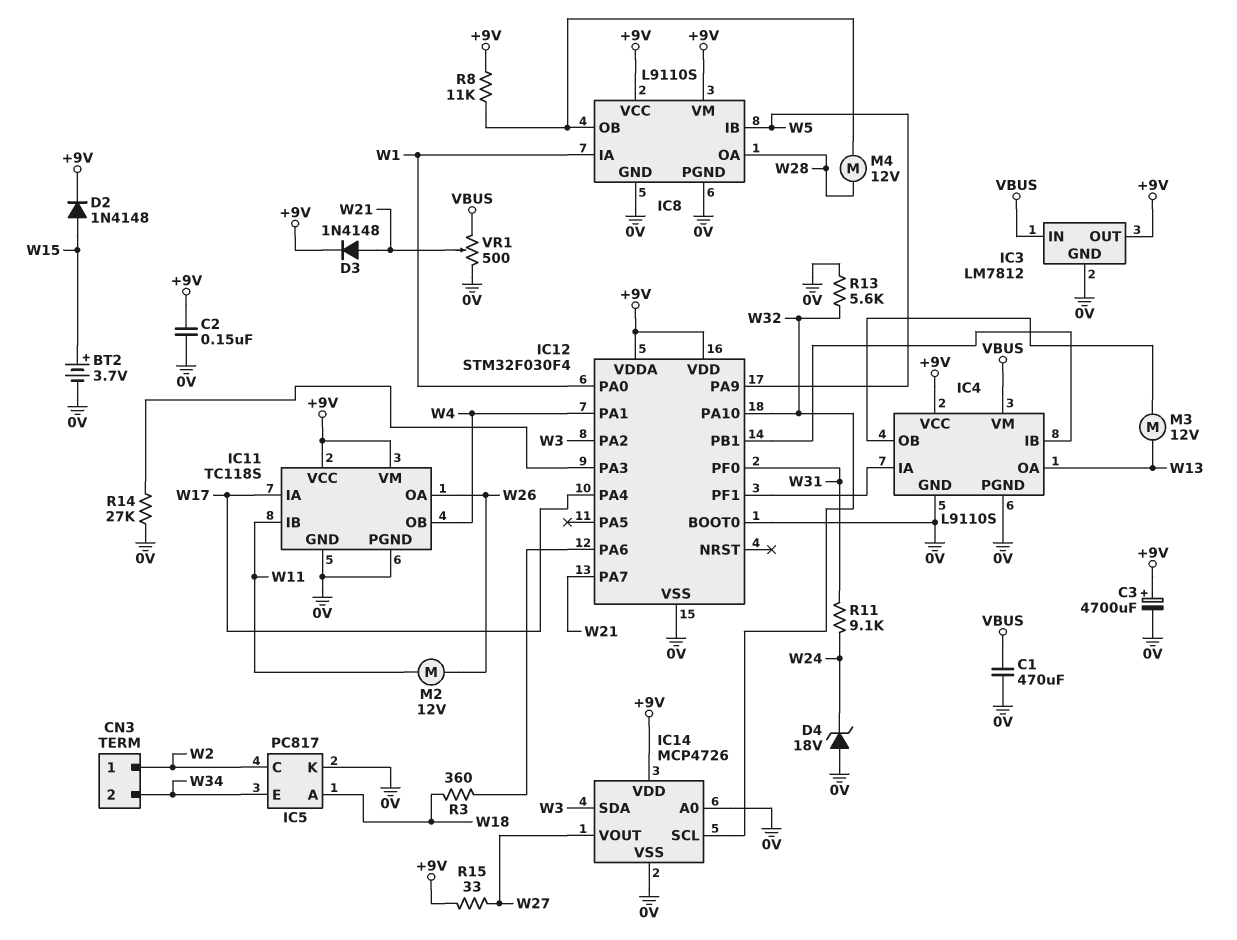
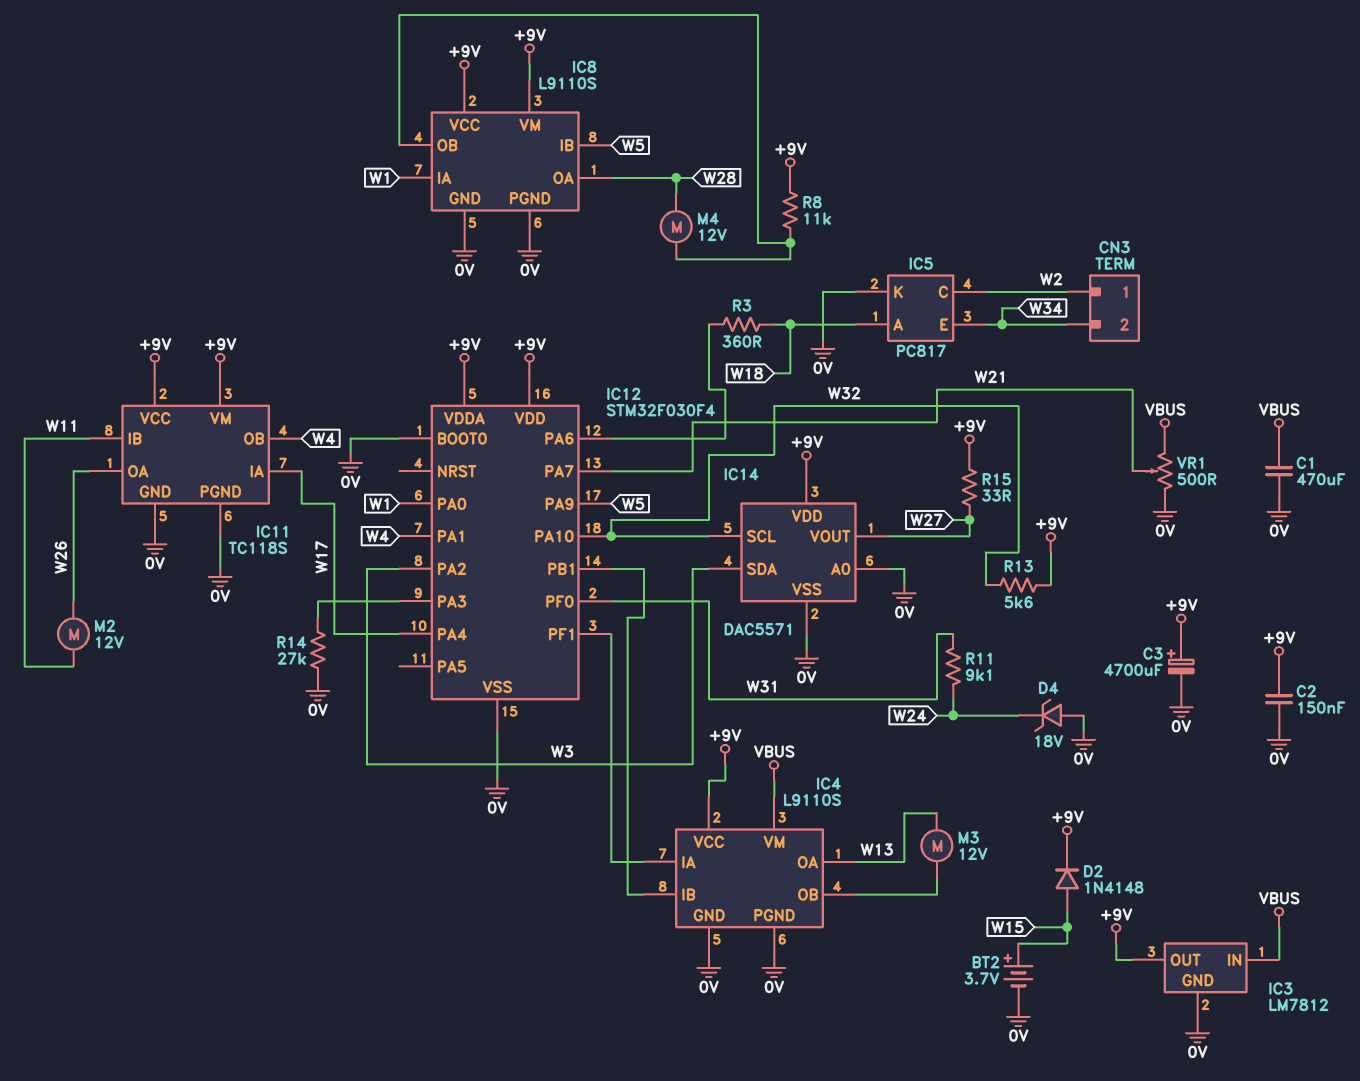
D3: diode 1N4148 (A W21, K +9V) -> none
IC14: MCP4726 -> DAC5571
R13: 5.6k (0V, W32) -> 5.6k (+9V, W32)

